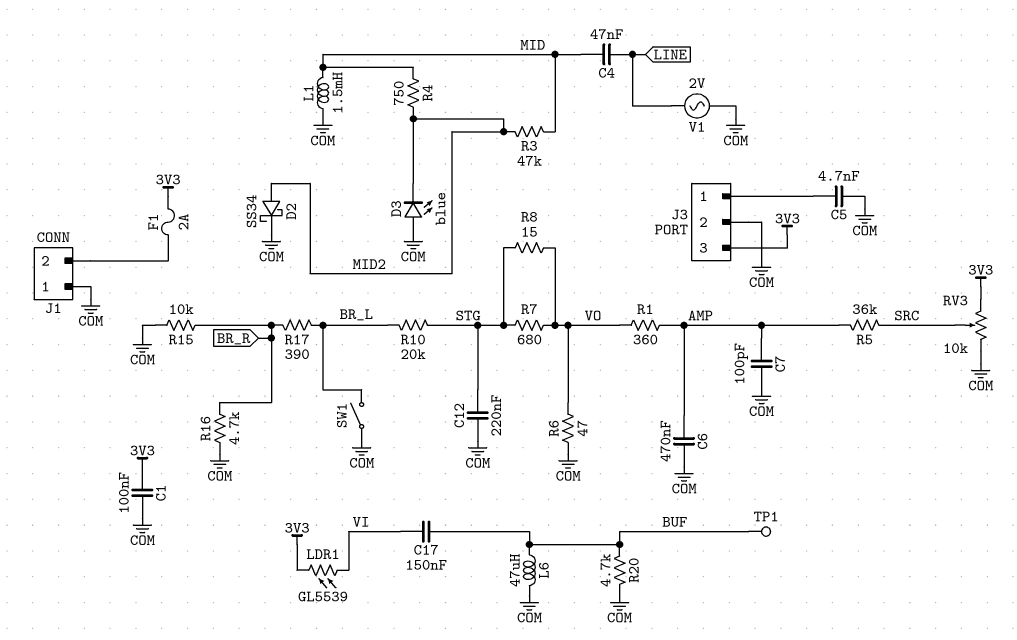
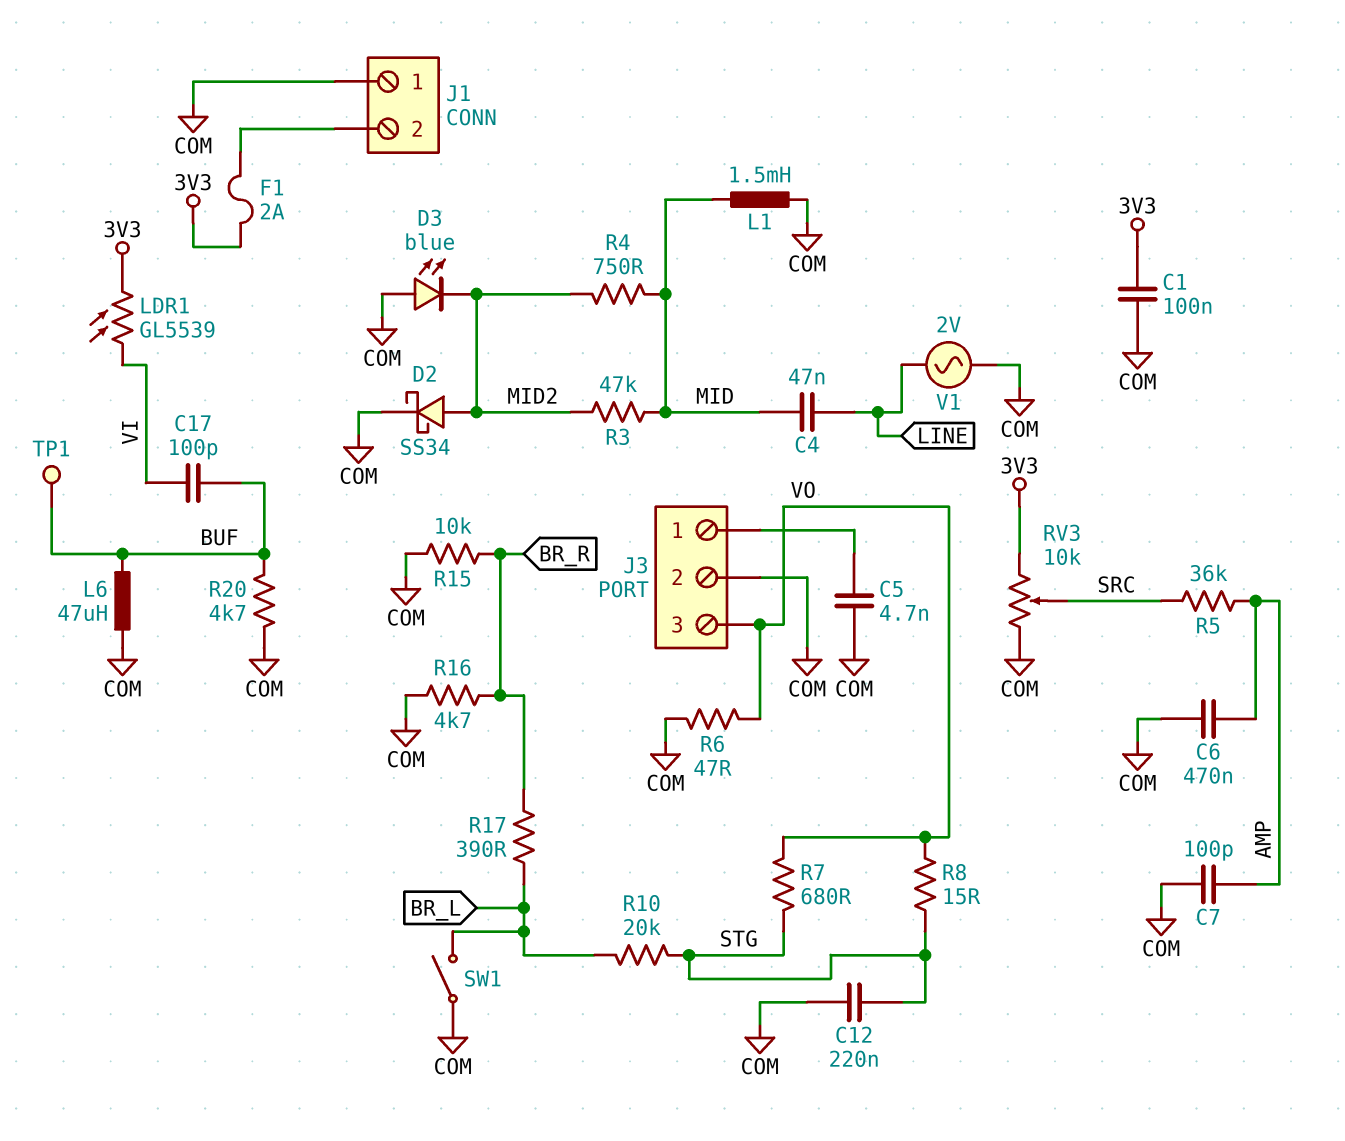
C17: 150nF (BUF, VI) -> 100pF (BUF, VI)
J3 pin 3: 3V3 -> VO
R1: 360 (AMP, VO) -> none

